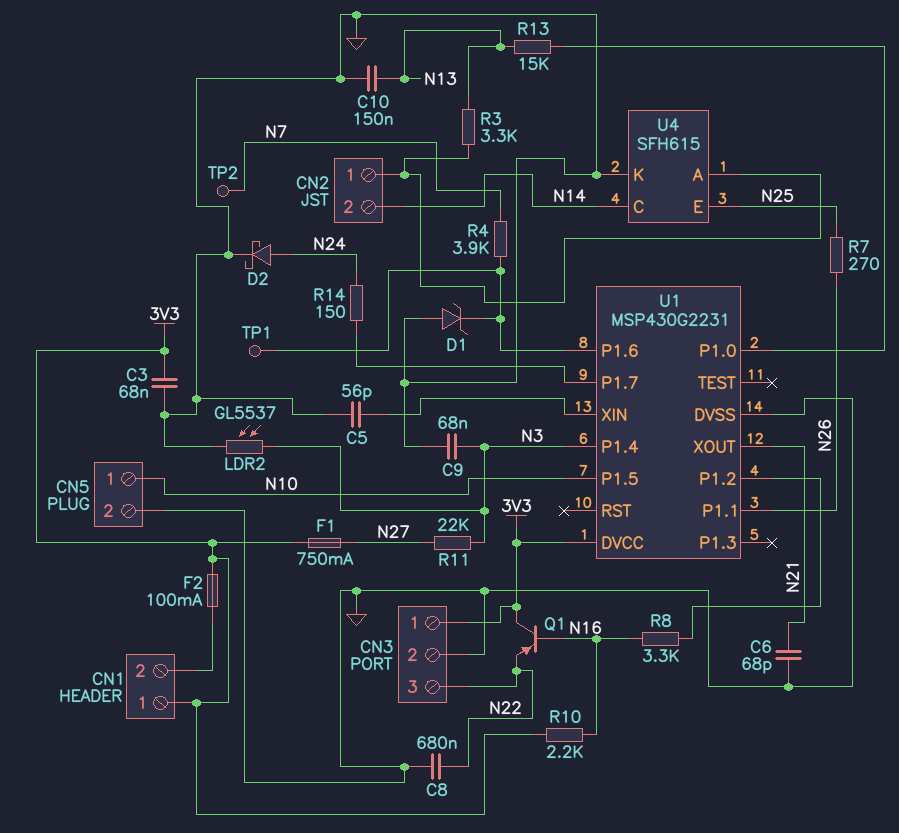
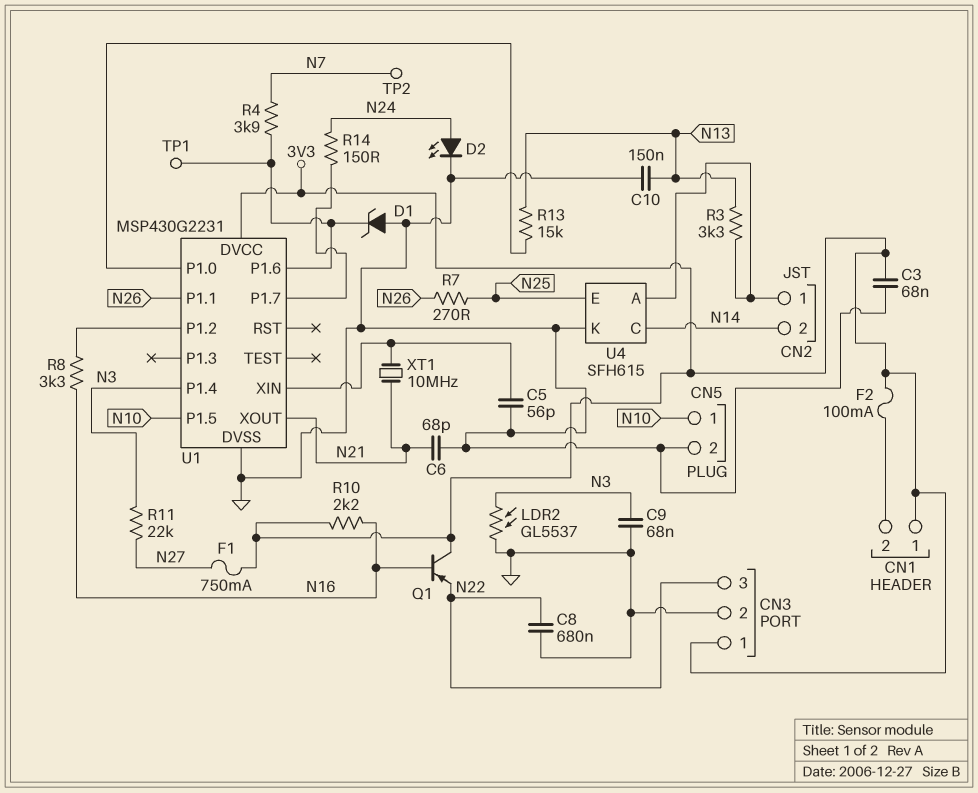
D2: schottky (A N24, K GND) -> LED (A N24, K GND)
XT1: none -> 10MHz (N21, U1/XIN)

